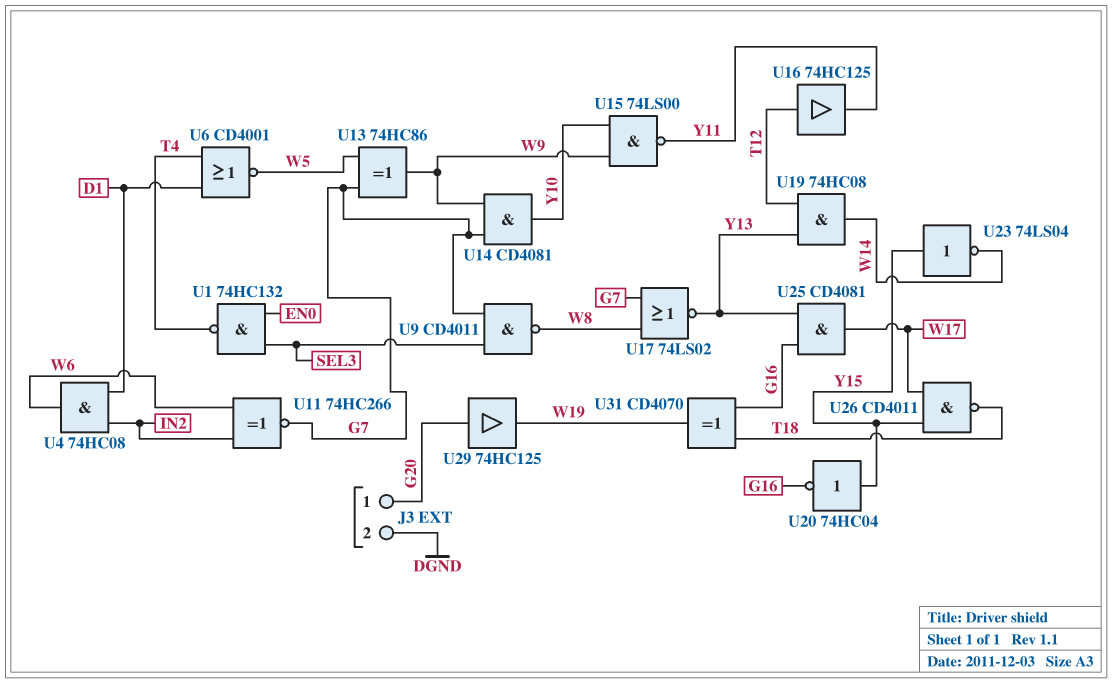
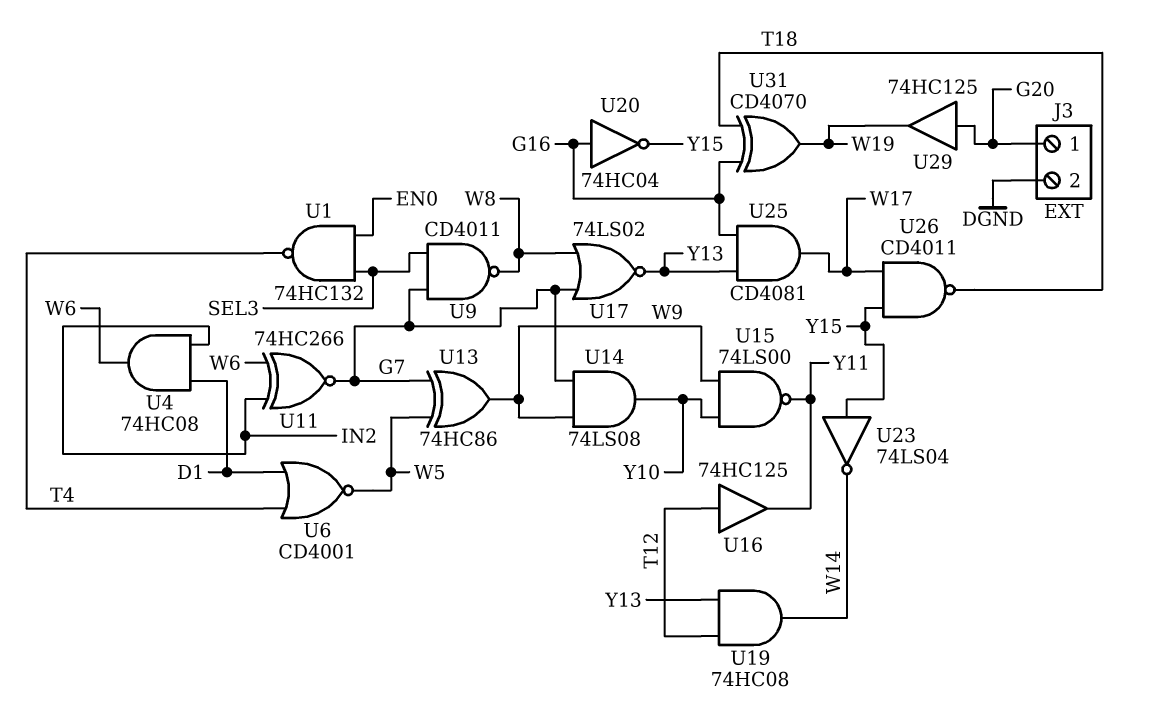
U14: AND CD4081 (in G7, in W9, out Y10) -> AND 74LS08 (in G7, in W9, out Y10)
U20: NOT 74HC04 (in Y15, out G16) -> NOT 74HC04 (in G16, out Y15)

